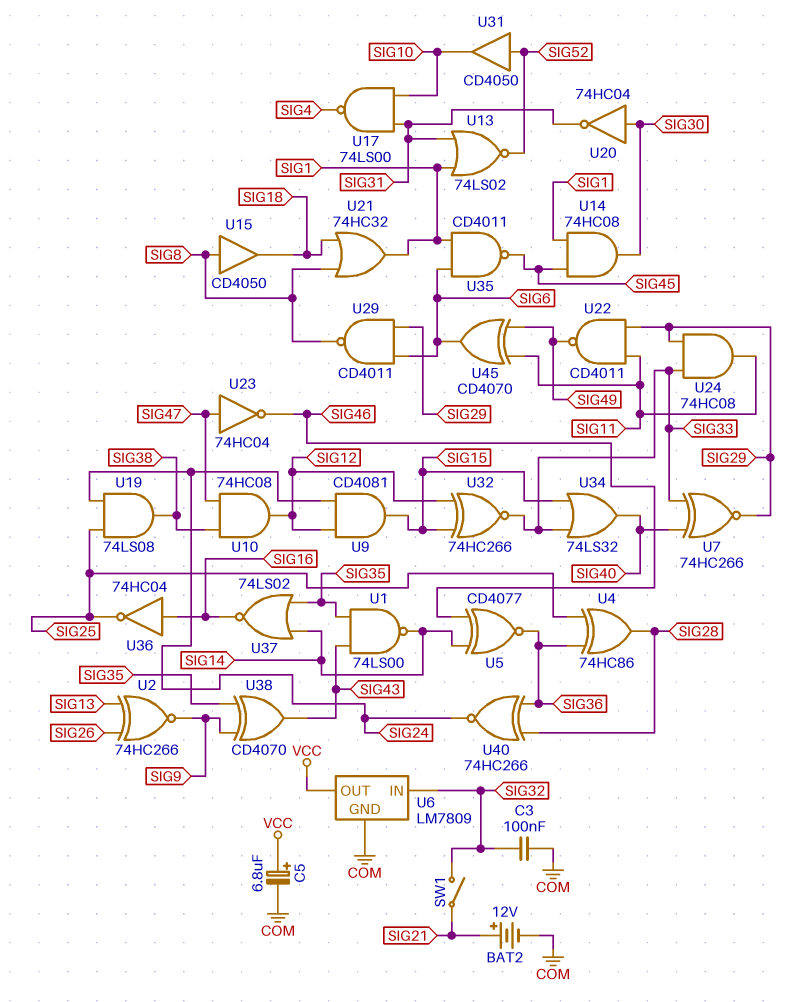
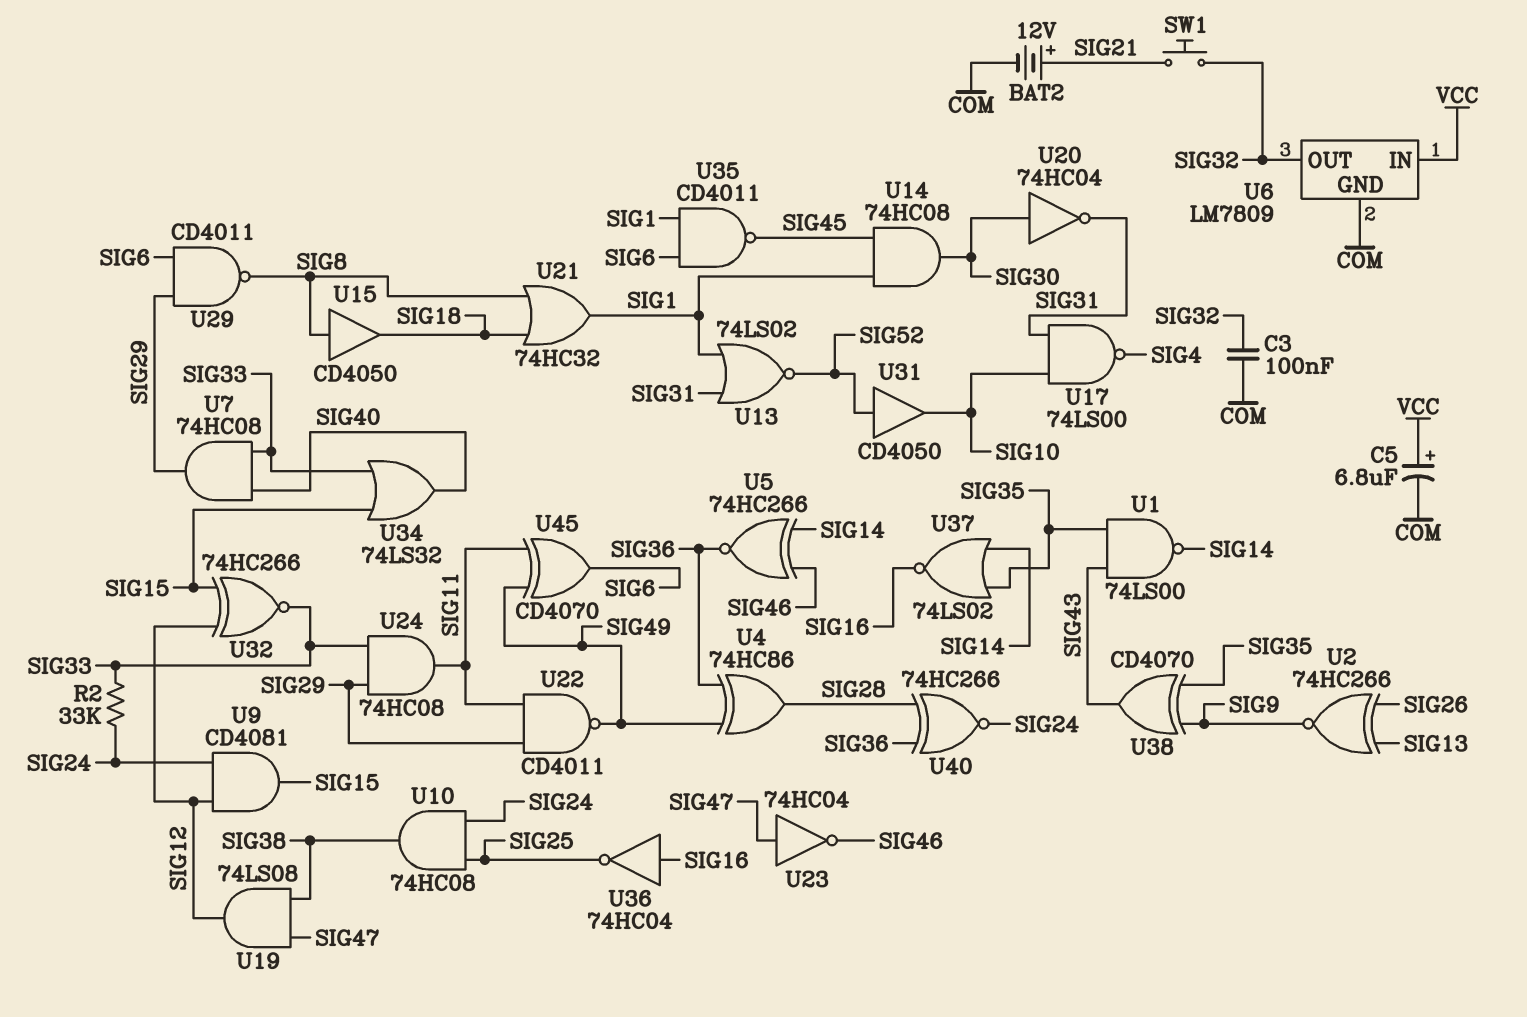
R2: none -> 33k (SIG24, SIG33)
SW1: switch (SIG21, SIG32) -> button (SIG21, SIG32)
U4: XOR 74HC86 (in SIG25, in SIG36, out SIG28) -> XOR 74HC86 (in SIG36, in SIG49, out SIG28)
U5: XNOR CD4077 (in SIG14, in SIG46, out SIG36) -> XNOR 74HC266 (in SIG14, in SIG46, out SIG36)
U6 pin IN: SIG32 -> VCC
U6 pin OUT: VCC -> SIG32
U7: XNOR 74HC266 (in SIG33, in SIG40, out SIG29) -> AND 74HC08 (in SIG33, in SIG40, out SIG29)
U10: AND 74HC08 (in SIG38, in SIG47, out SIG12) -> AND 74HC08 (in SIG24, in SIG25, out SIG38)
U19: AND 74LS08 (in SIG24, in SIG25, out SIG38) -> AND 74LS08 (in SIG38, in SIG47, out SIG12)

